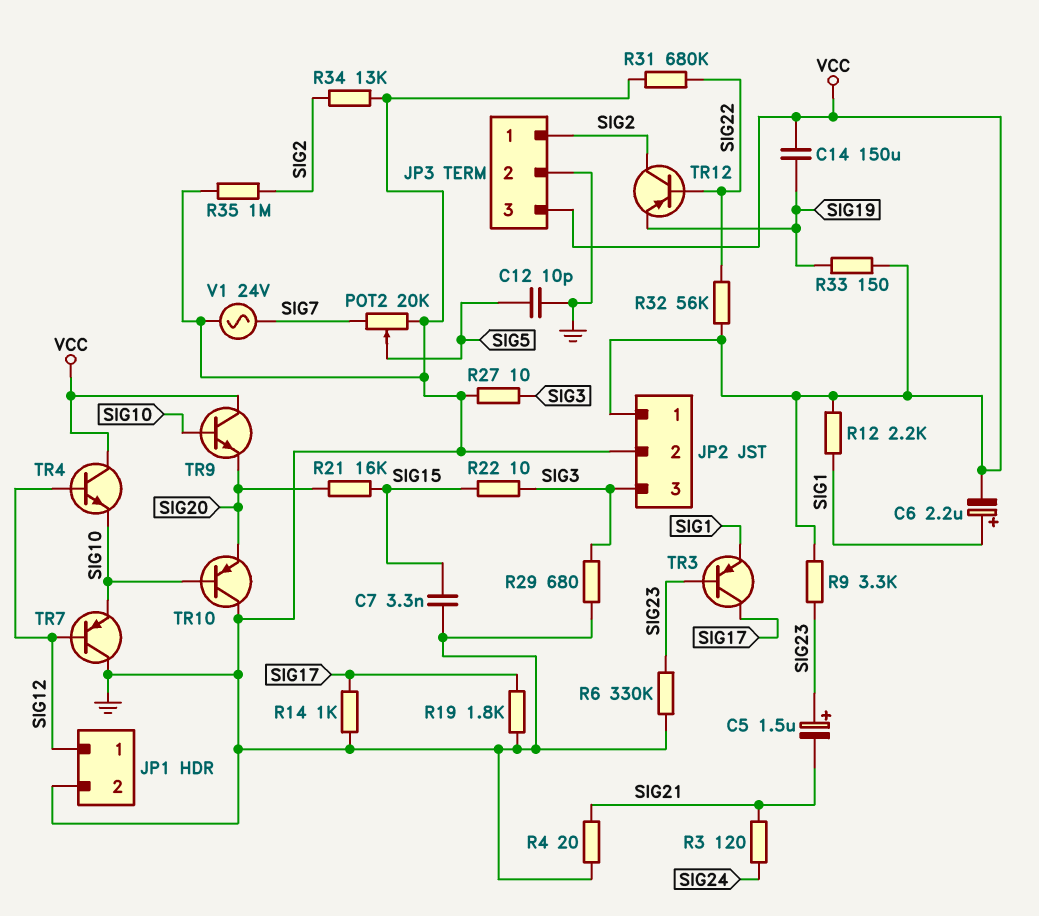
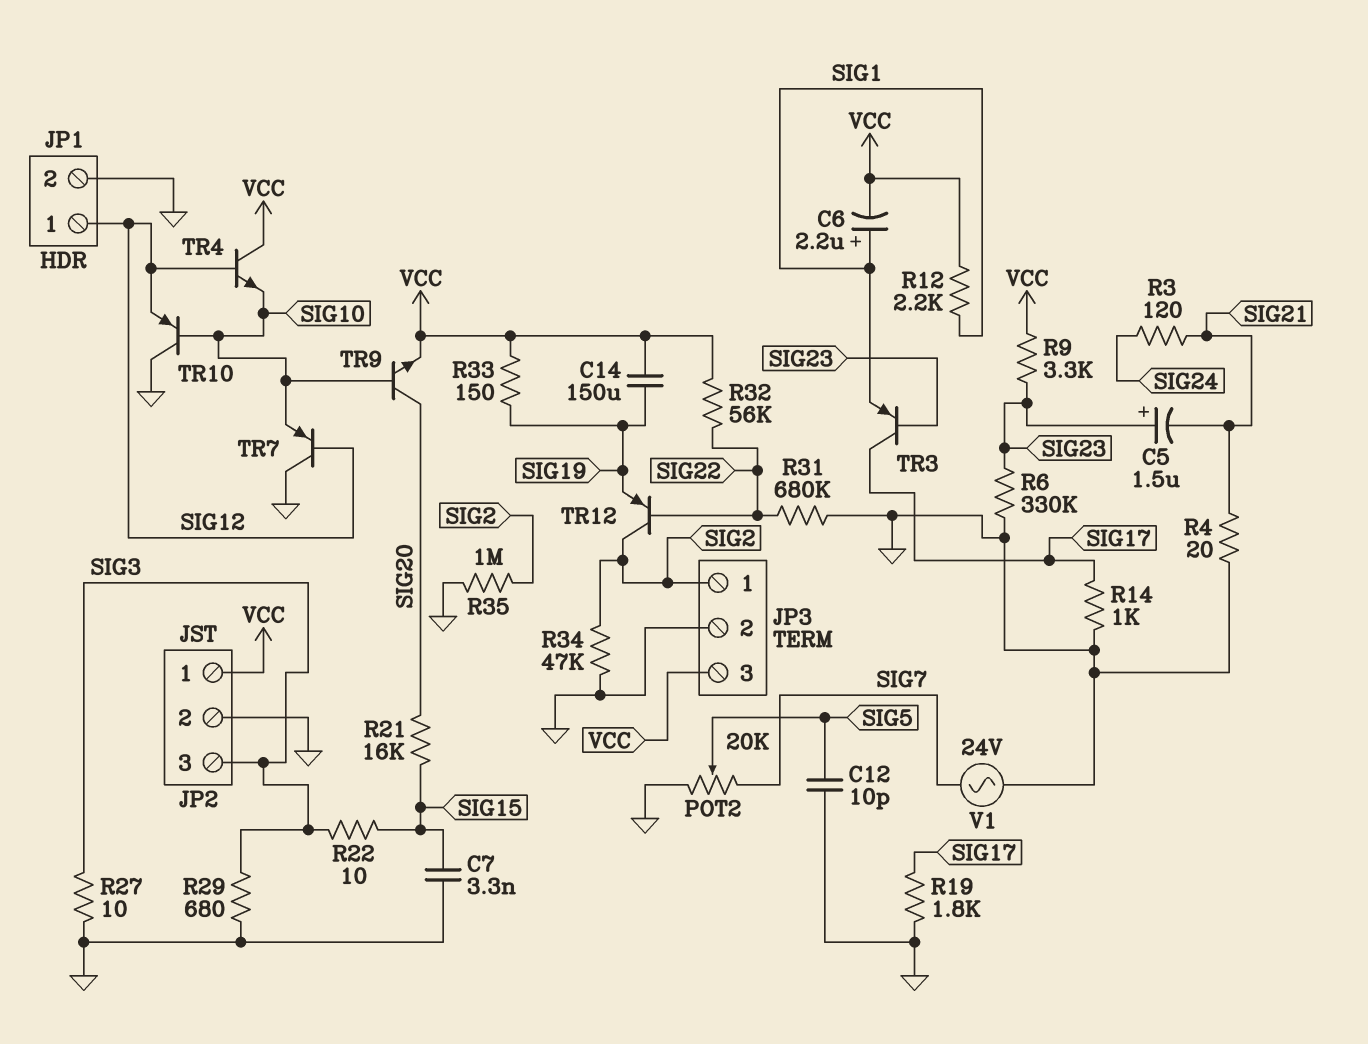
R34: 13k (GND, SIG2) -> 47k (GND, SIG2)
TR9: NPN (B SIG10, C VCC, E SIG20) -> NPN (B SIG10, C SIG20, E VCC)
TR10: PNP (B SIG10, C GND, E SIG20) -> PNP (B SIG10, C GND, E SIG12)

